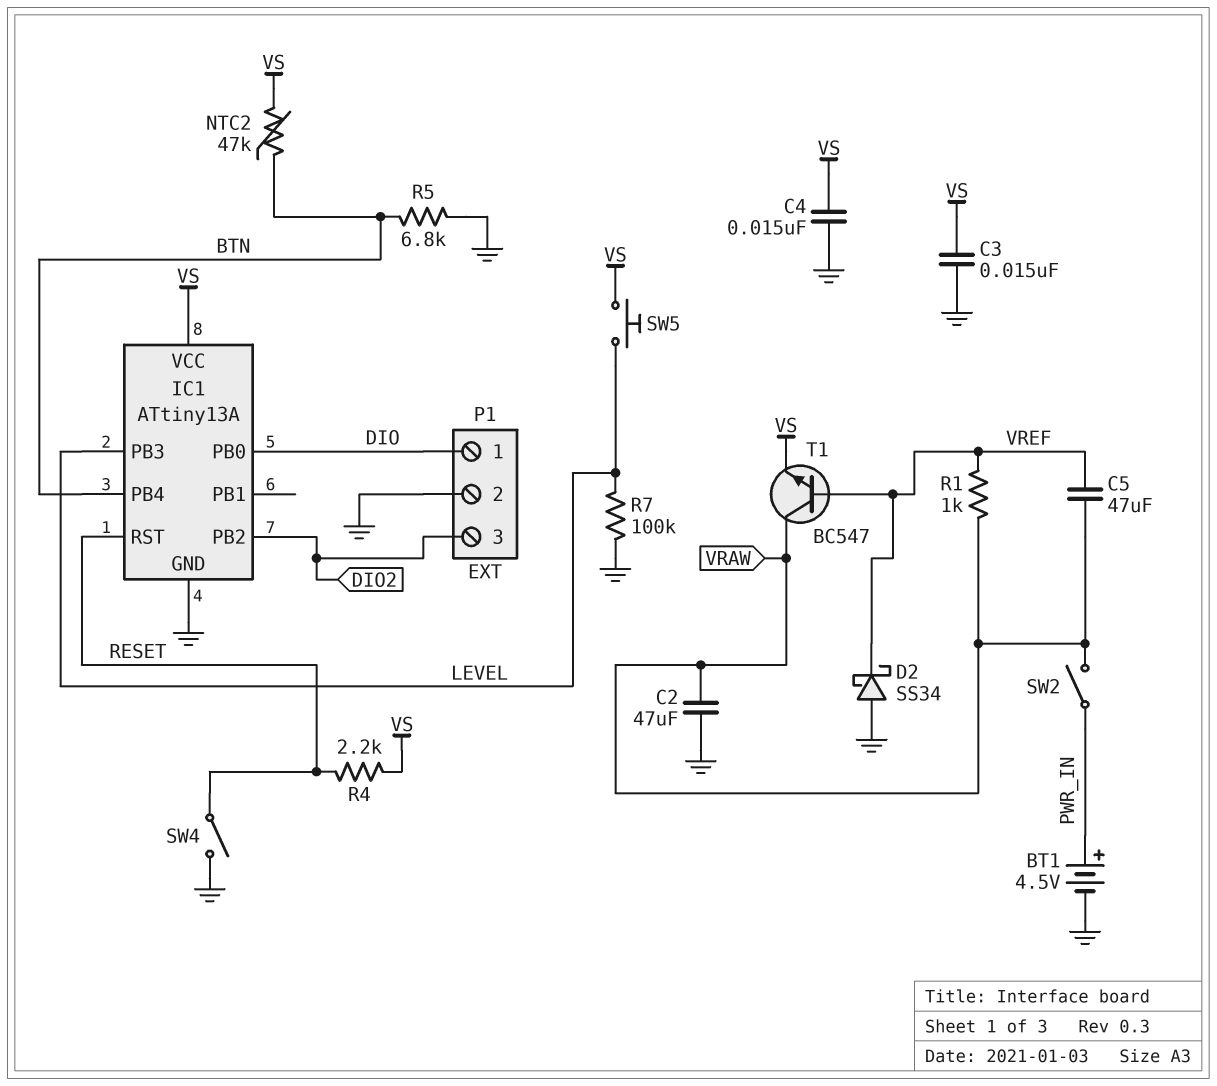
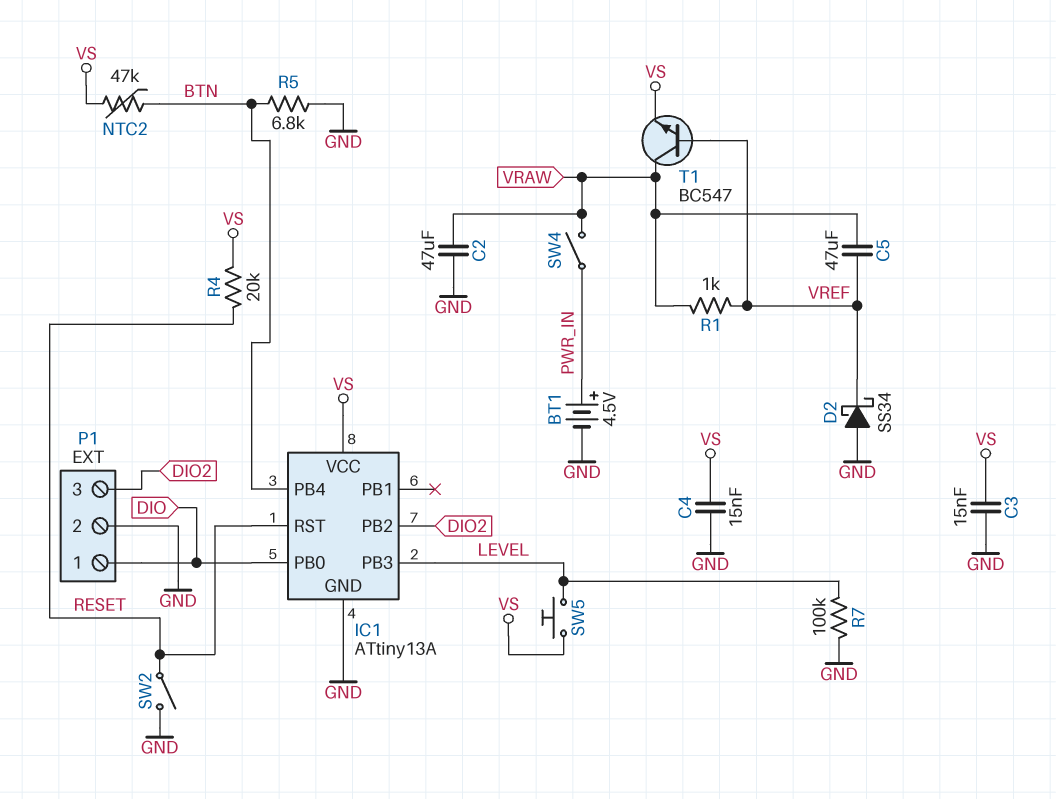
R4: 2.2k (RESET, VS) -> 20k (RESET, VS)
SW2: switch (PWR_IN, VRAW) -> switch (GND, RESET)
SW4: switch (GND, RESET) -> switch (PWR_IN, VRAW)

